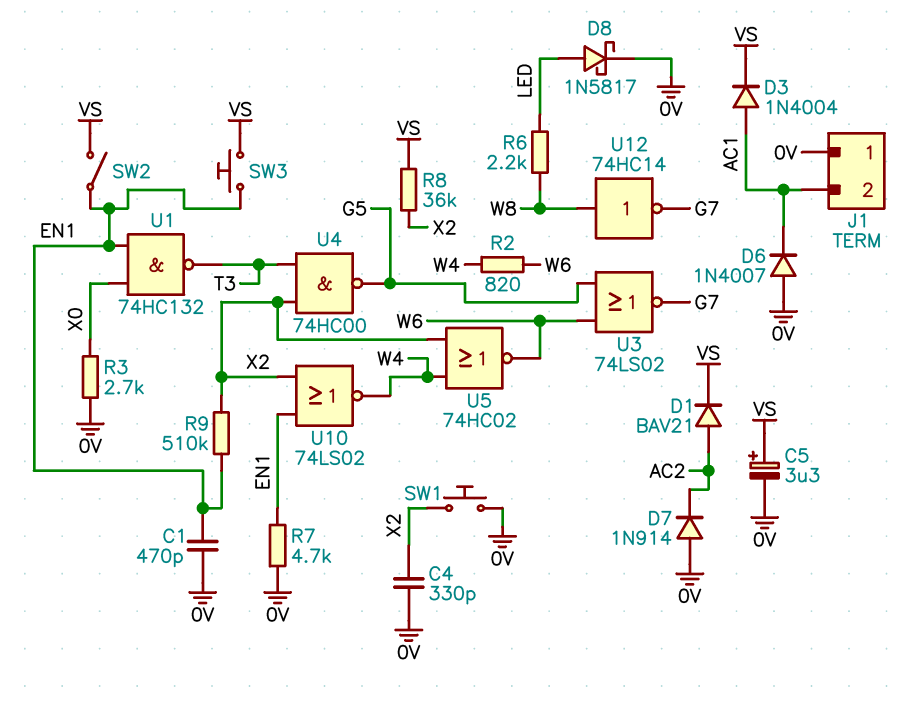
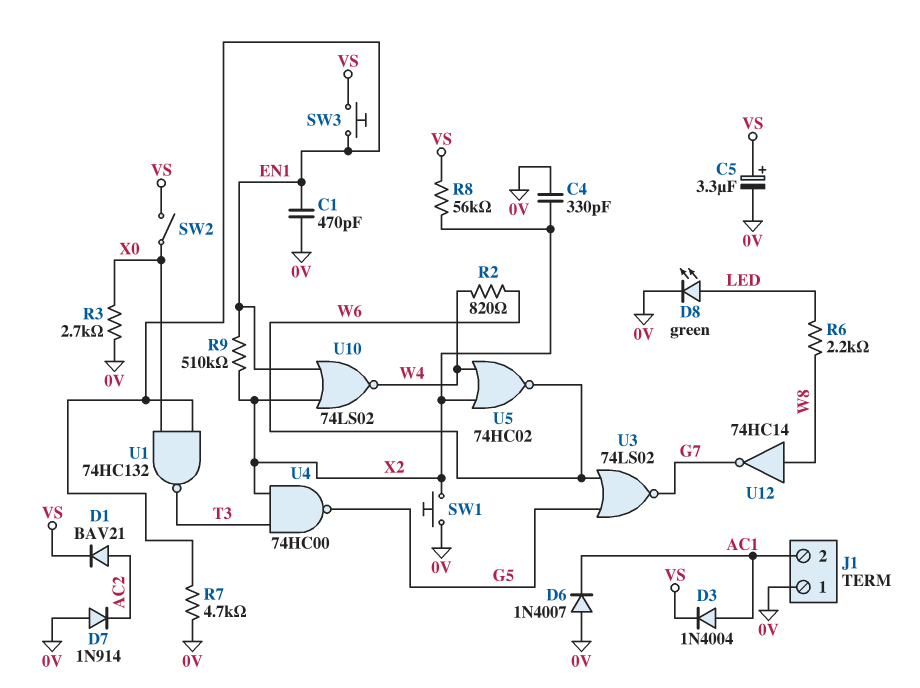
D8: schottky 1N5817 (A LED, K 0V) -> LED green (A LED, K 0V)
R8: 36k (VS, X2) -> 56k (VS, X2)
SW2: switch (EN1, VS) -> switch (VS, X0)

